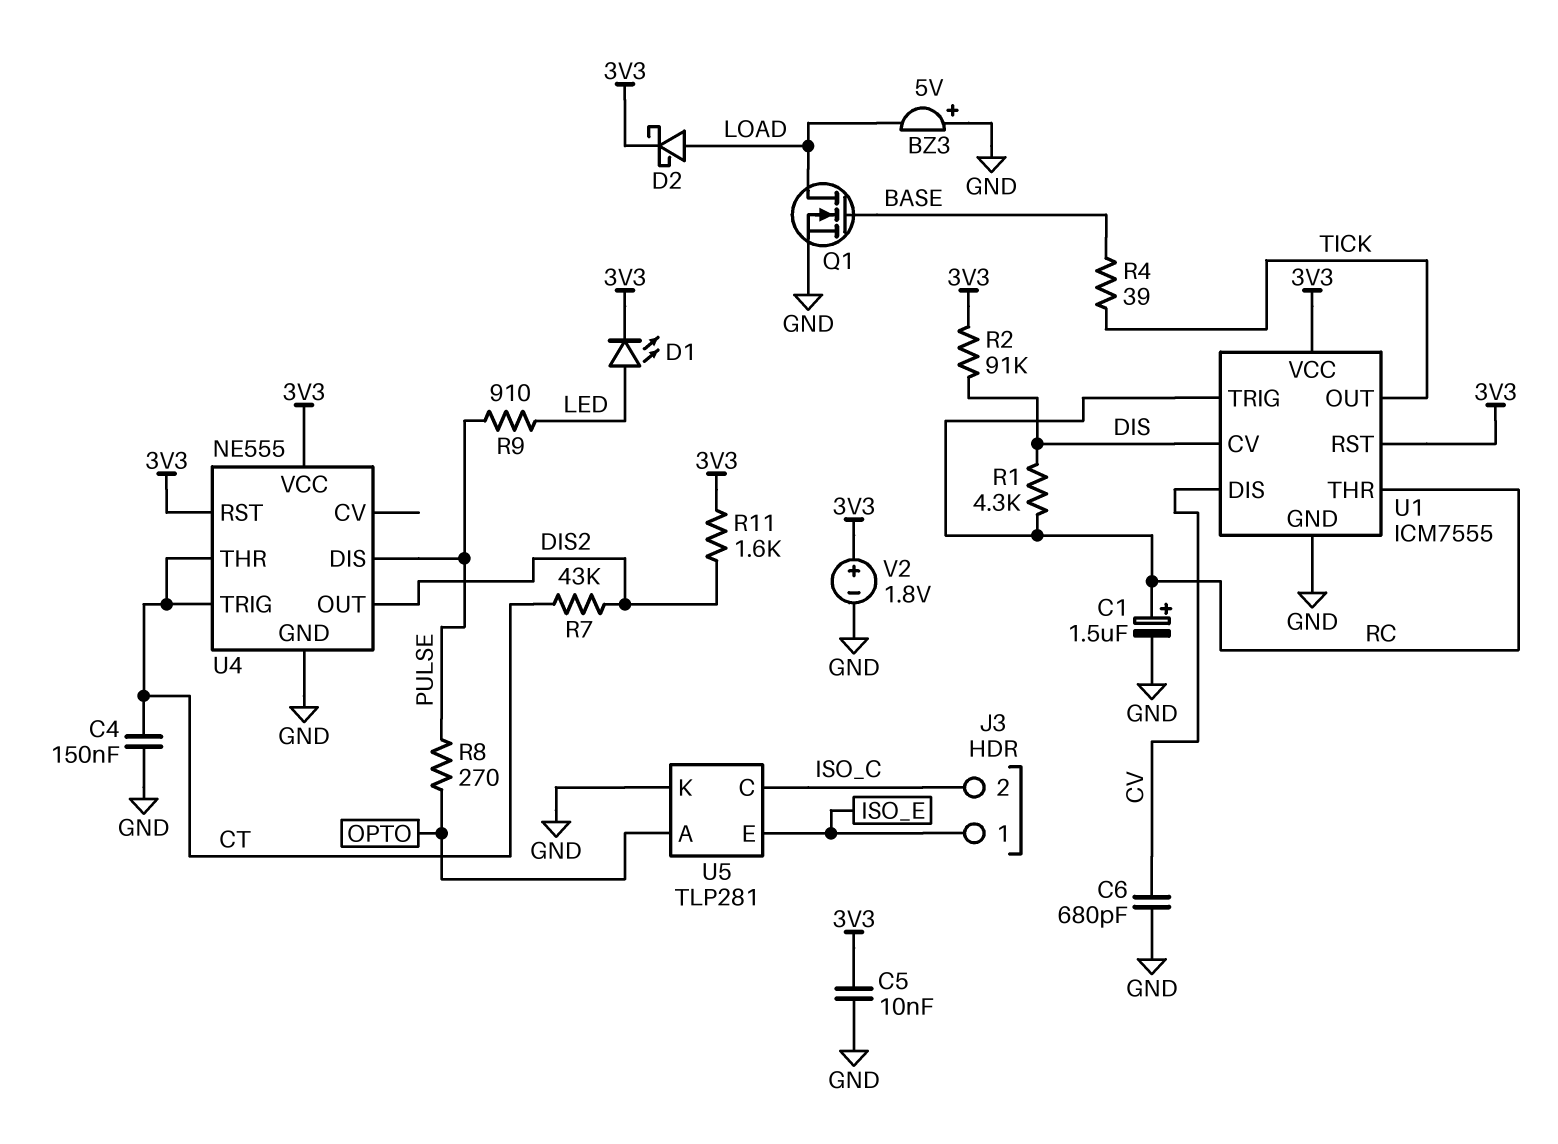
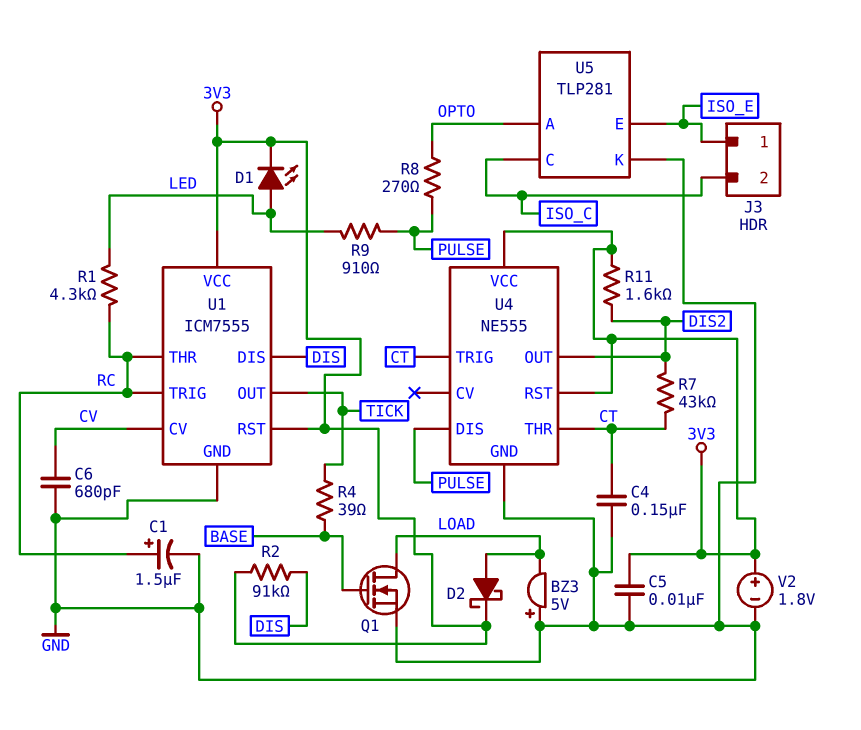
R1: 4.3k (DIS, RC) -> 4.3k (LED, RC)
U1 pin CV: DIS -> CV
U1 pin DIS: CV -> DIS

